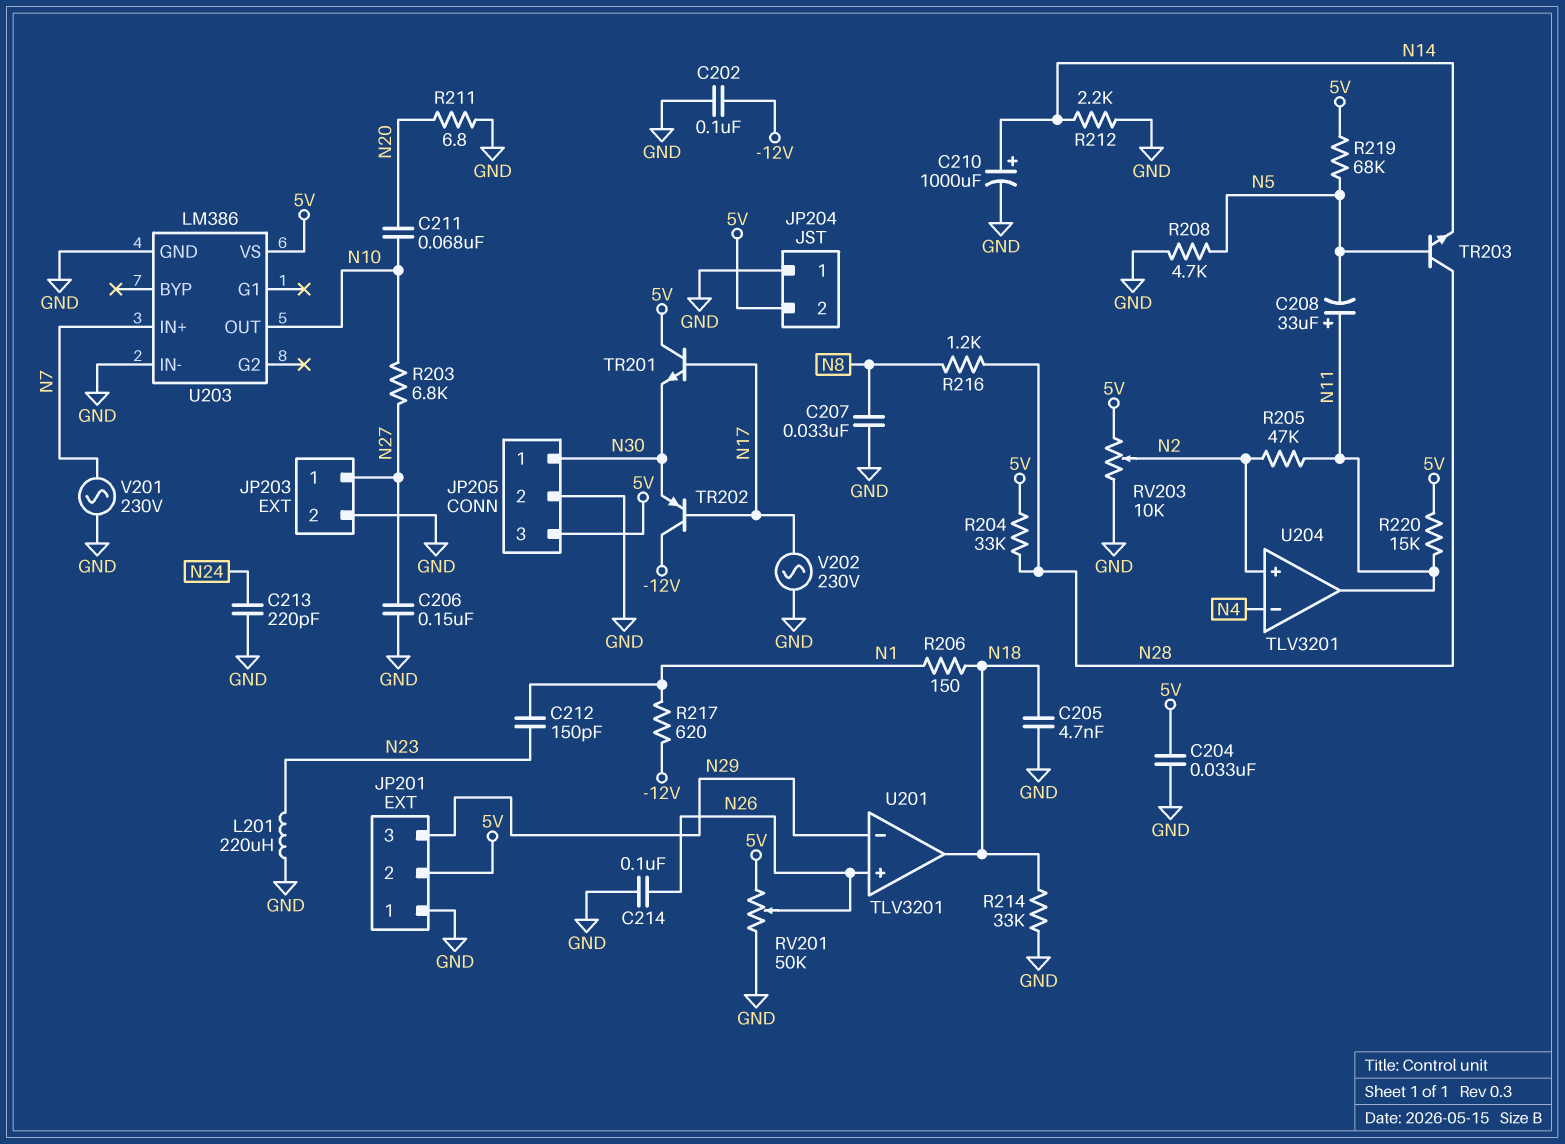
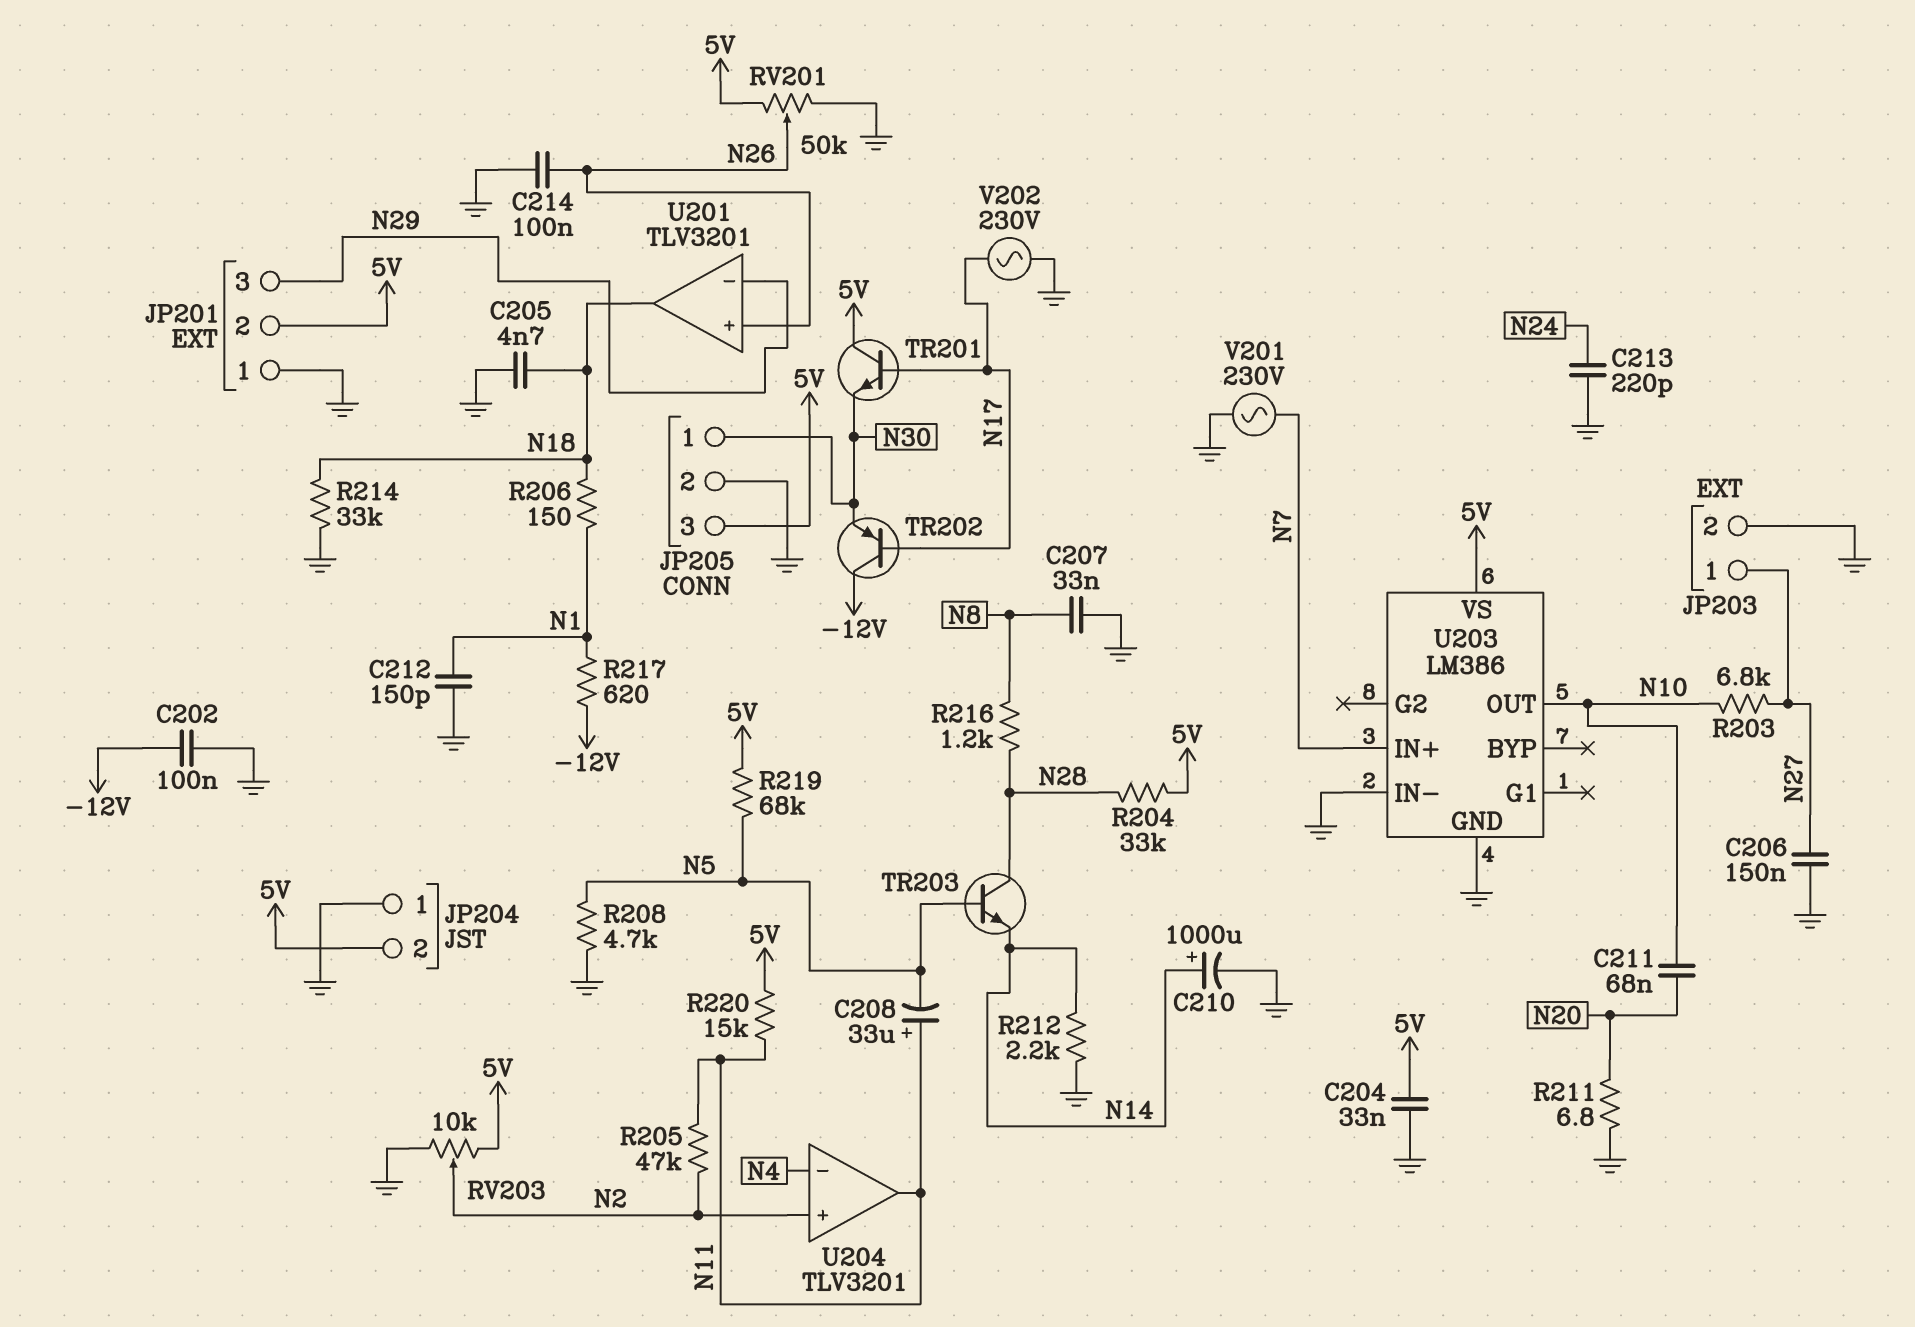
C212: 150pF (N1, N23) -> 150pF (GND, N1)
L201: 220uH (GND, N23) -> none

